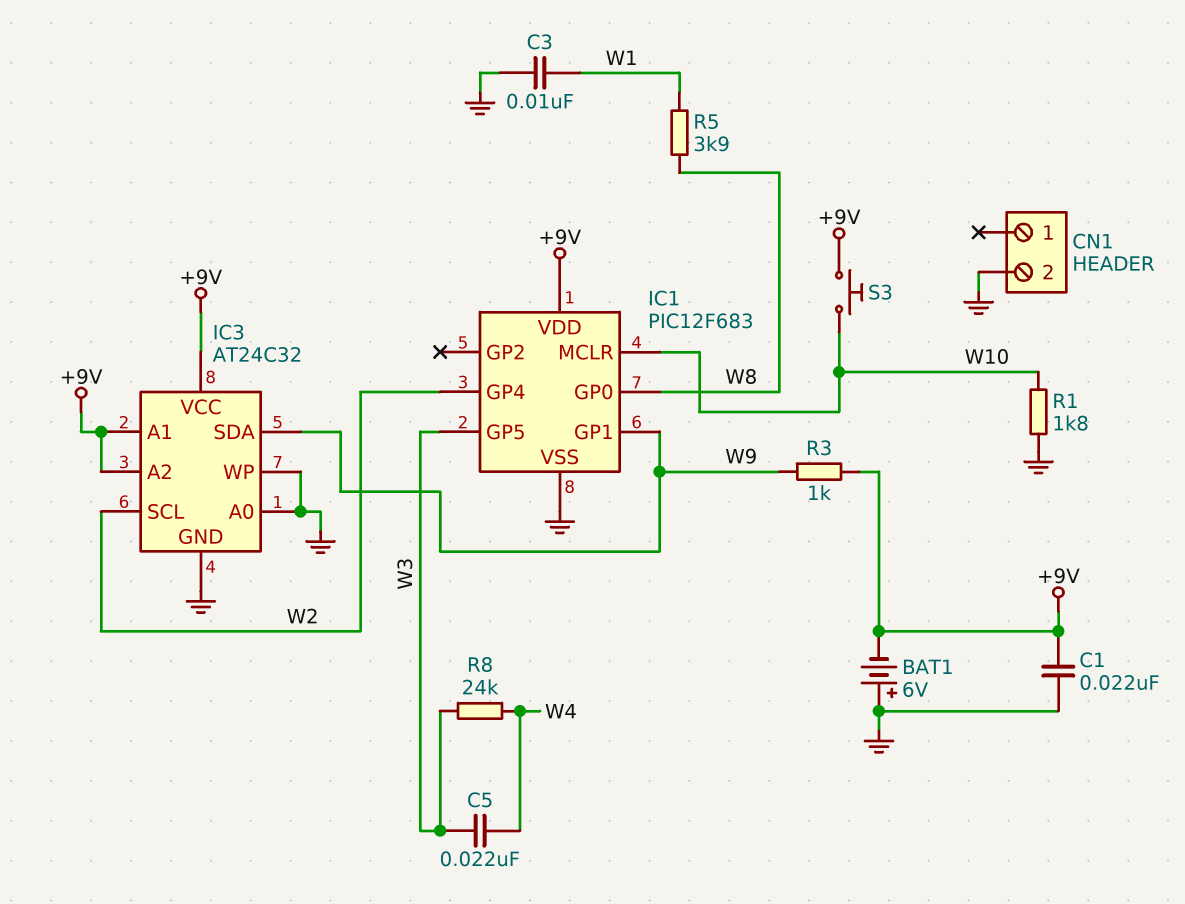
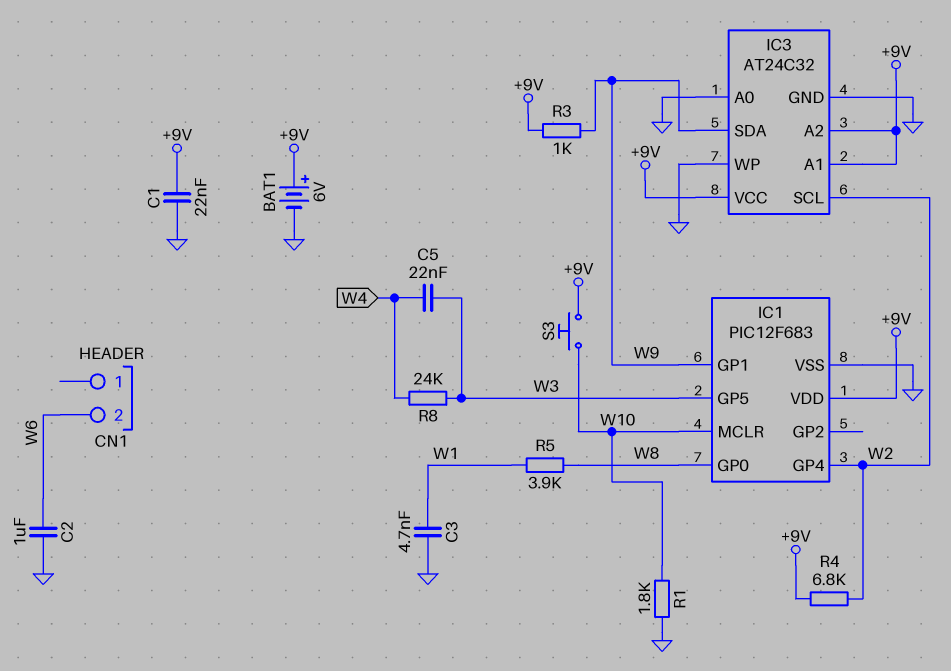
BAT1: 6V (plus GND, minus +9V) -> 6V (plus +9V, minus GND)
C2: none -> 1uF (GND, W6)
C3: 10nF (GND, W1) -> 4.7nF (GND, W1)
CN1 pin 2: GND -> W6
R4: none -> 6.8k (+9V, W2)

